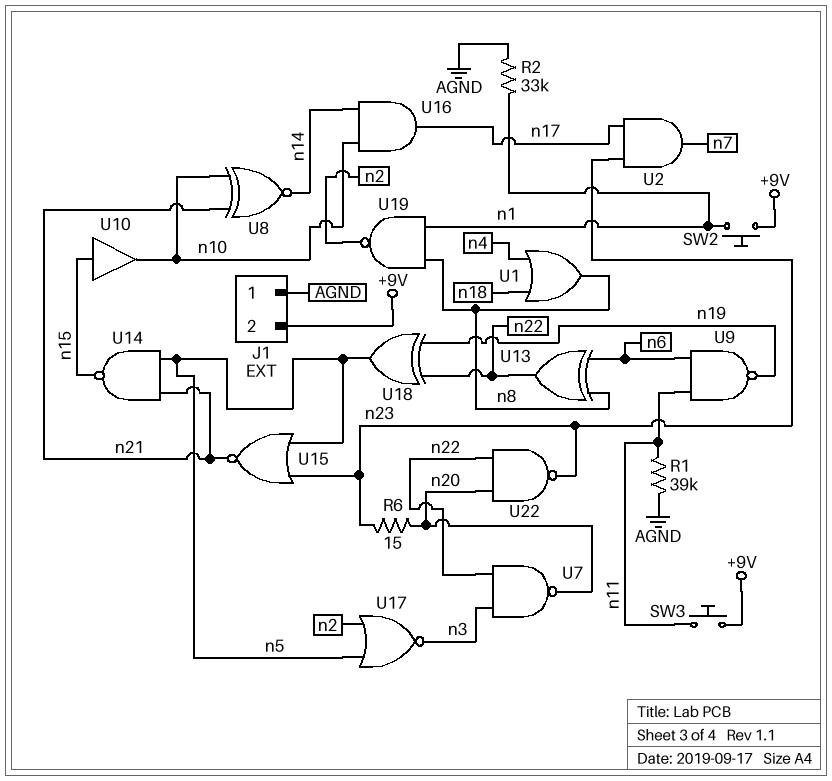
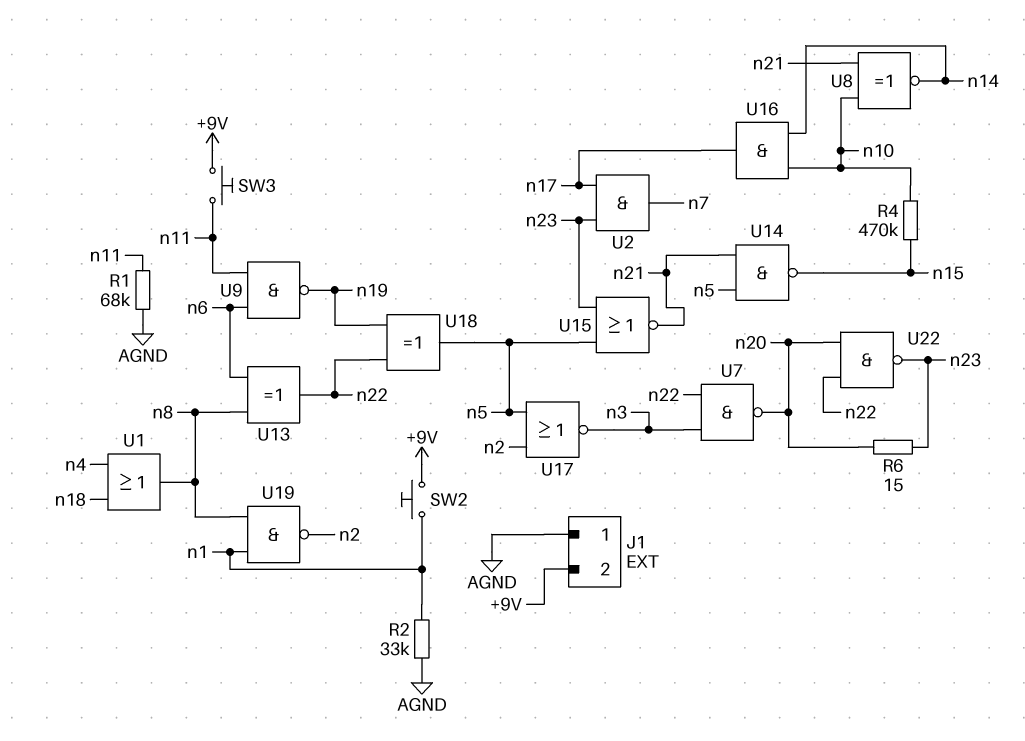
R1: 39k (AGND, n11) -> 68k (AGND, n11)
R4: none -> 470k (n10, n15)
U10: buffer (in n15, out n10) -> none

